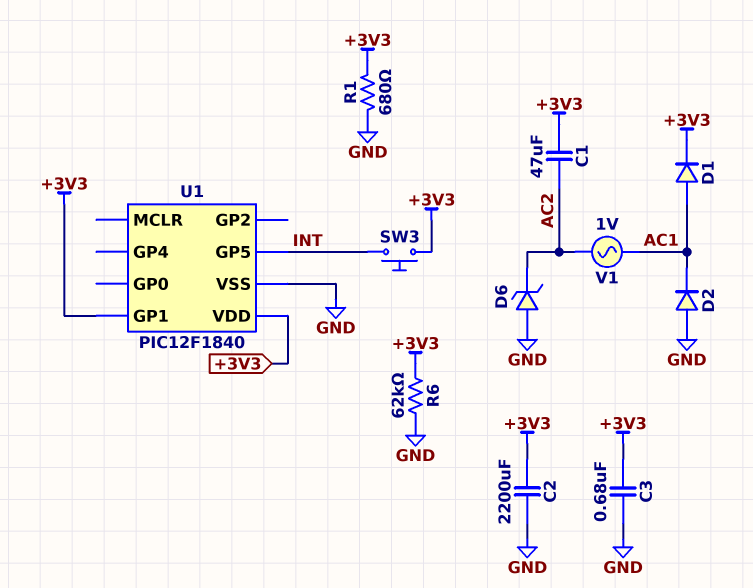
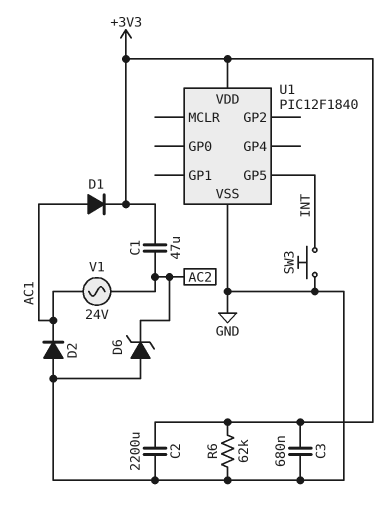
R1: 680 (+3V3, GND) -> none
SW3: button (+3V3, INT) -> button (GND, INT)
U1 pin GP1: +3V3 -> none
V1: AC 1V (AC1, AC2) -> AC 24V (AC1, AC2)

